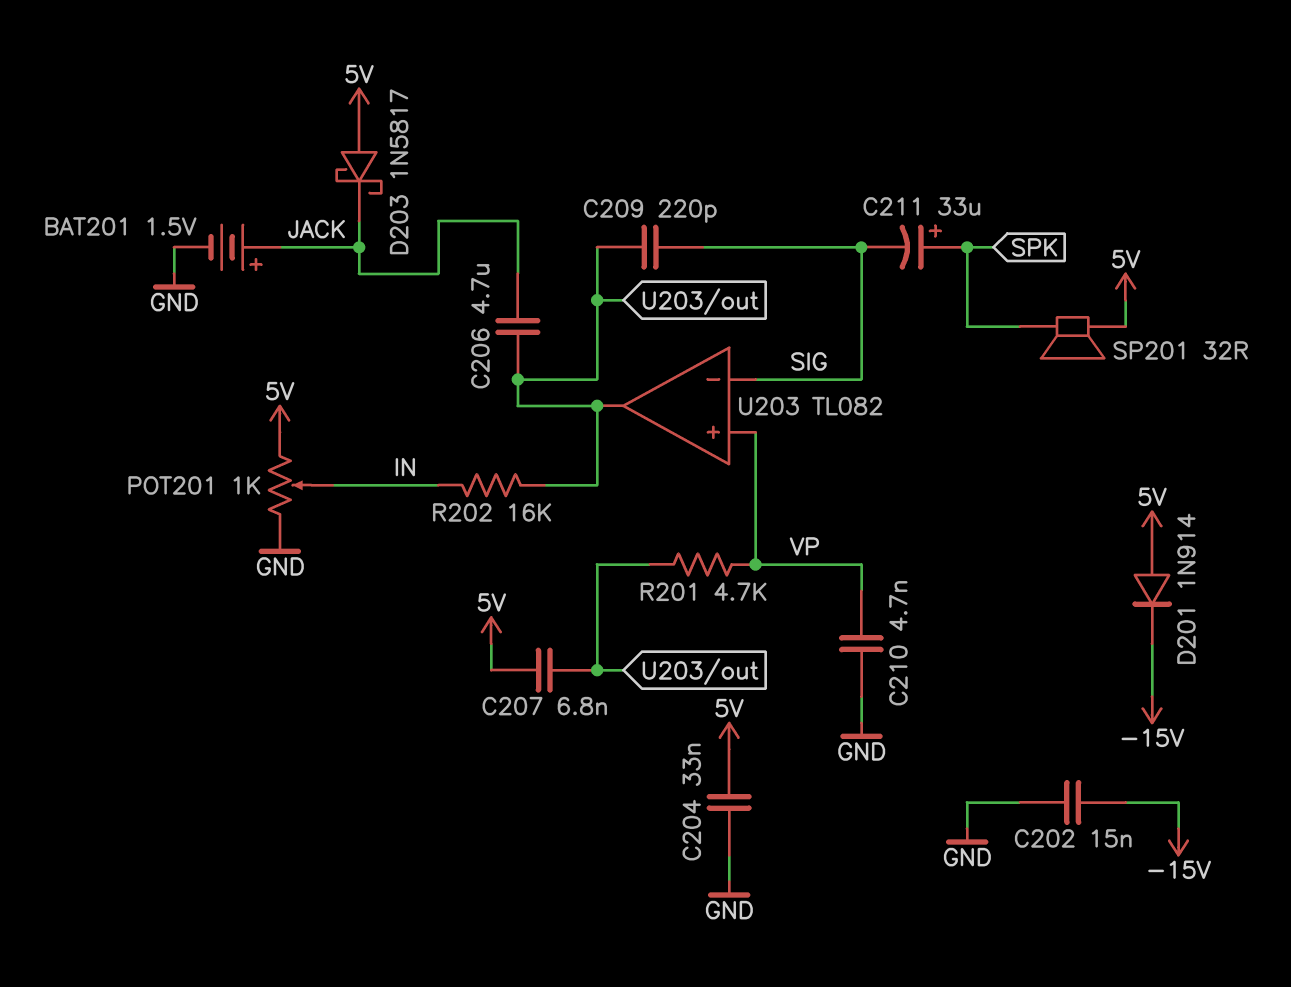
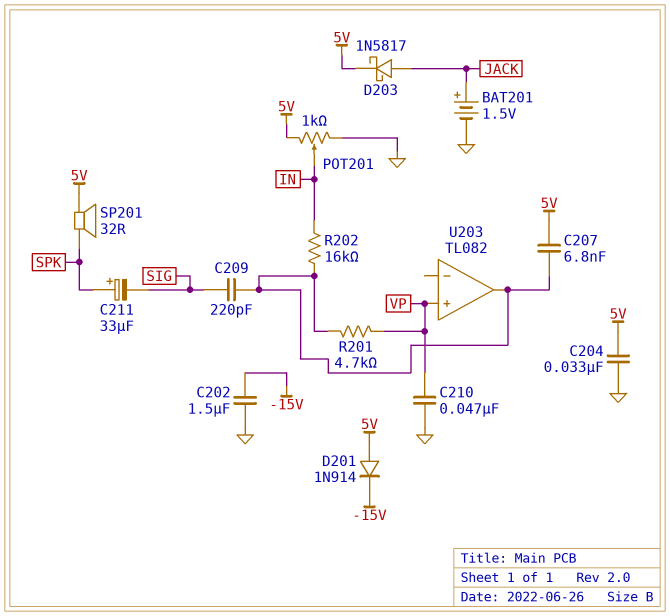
C202: 15nF (-15V, GND) -> 1.5uF (-15V, GND)
C206: 4.7uF (JACK, U203/out) -> none
C210: 4.7nF (GND, VP) -> 47nF (GND, VP)
D203: schottky 1N5817 (A 5V, K JACK) -> schottky 1N5817 (A JACK, K 5V)
U203 pin in-: SIG -> none

